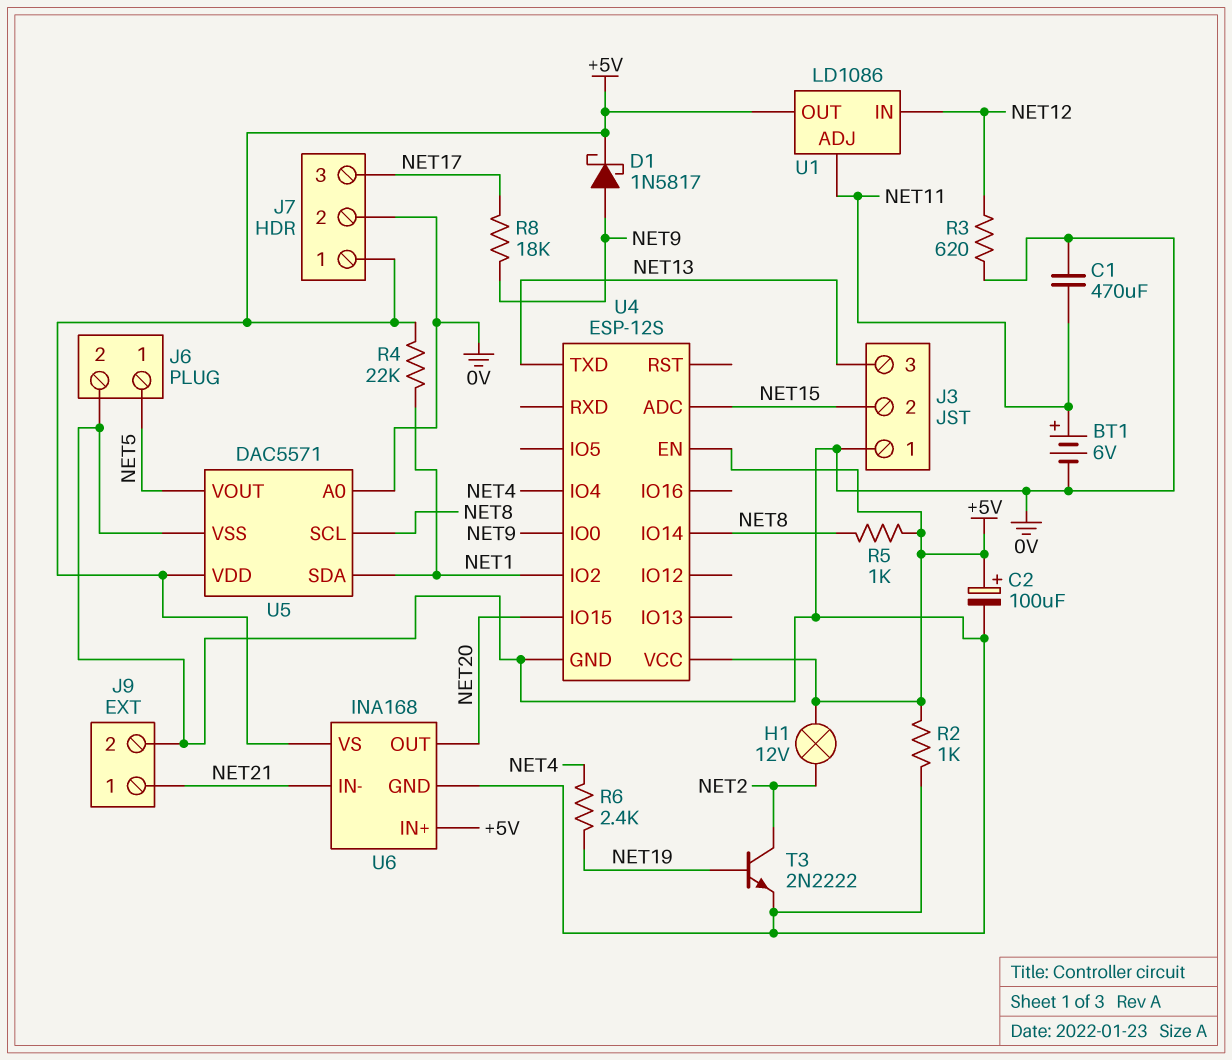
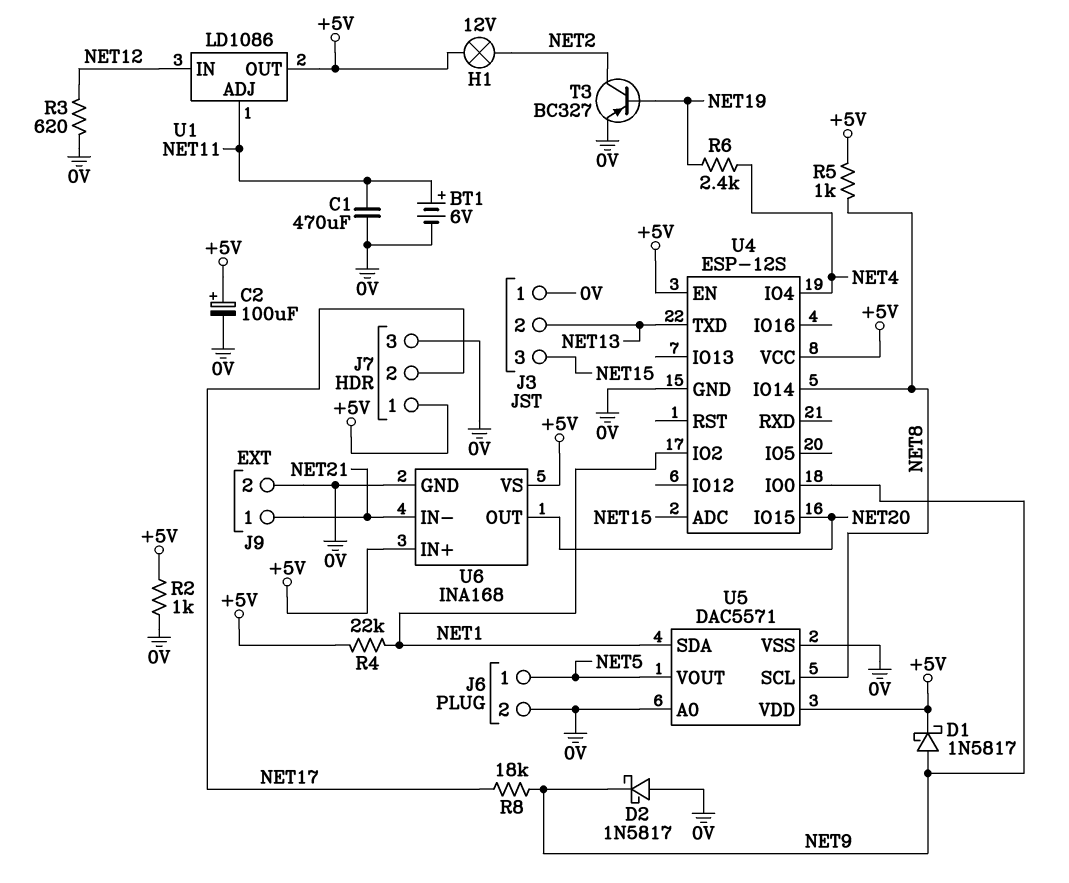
D2: none -> schottky 1N5817 (A 0V, K NET9)
J3 pin 2: NET15 -> NET13
J3 pin 3: NET13 -> NET15
J7 pin 2: 0V -> NET17
J7 pin 3: NET17 -> 0V
T3: NPN 2N2222 (B NET19, C NET2, E 0V) -> PNP BC327 (B NET19, C NET2, E 0V)

